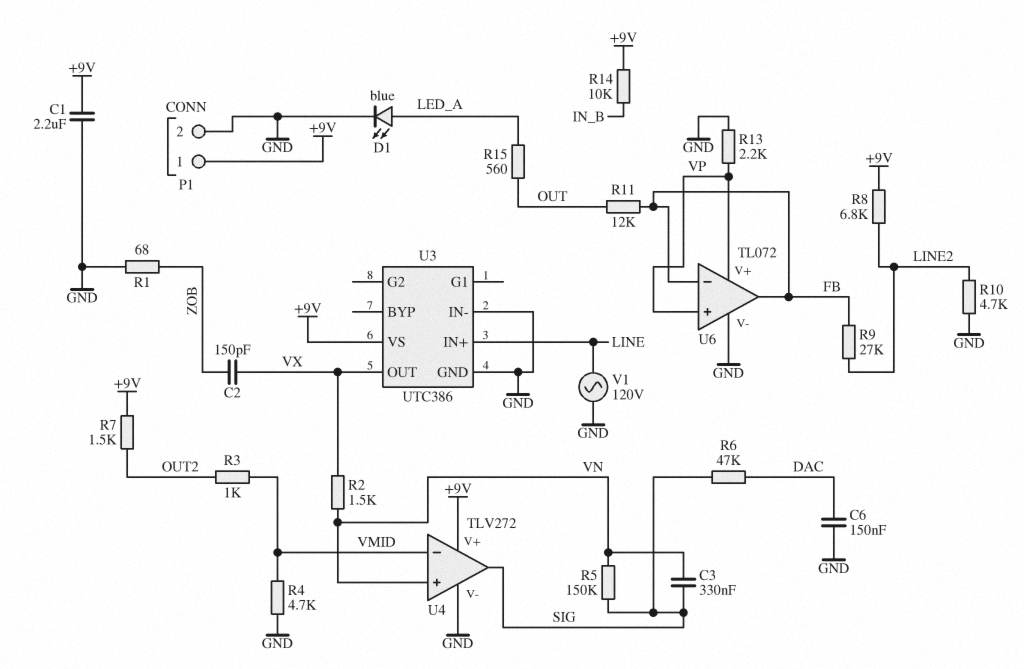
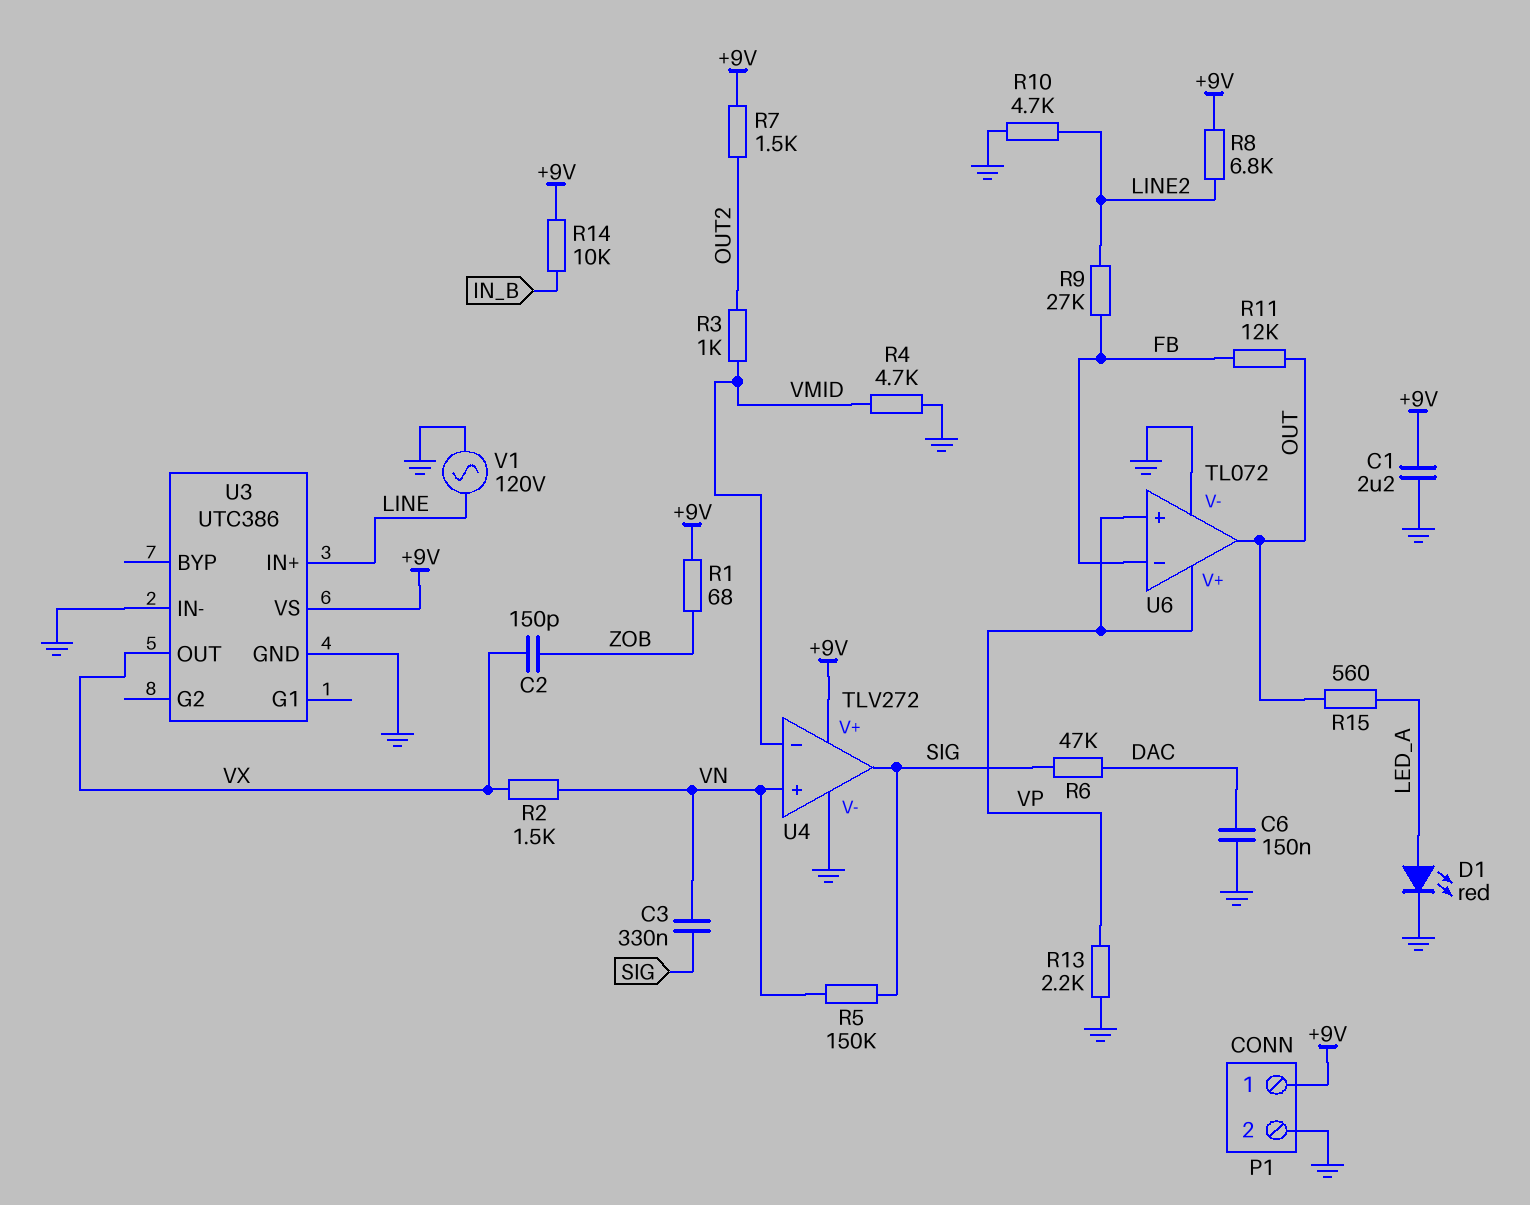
D1: LED blue (A LED_A, K GND) -> LED red (A LED_A, K GND)
R1: 68 (GND, ZOB) -> 68 (+9V, ZOB)
U6 pin out: FB -> OUT

